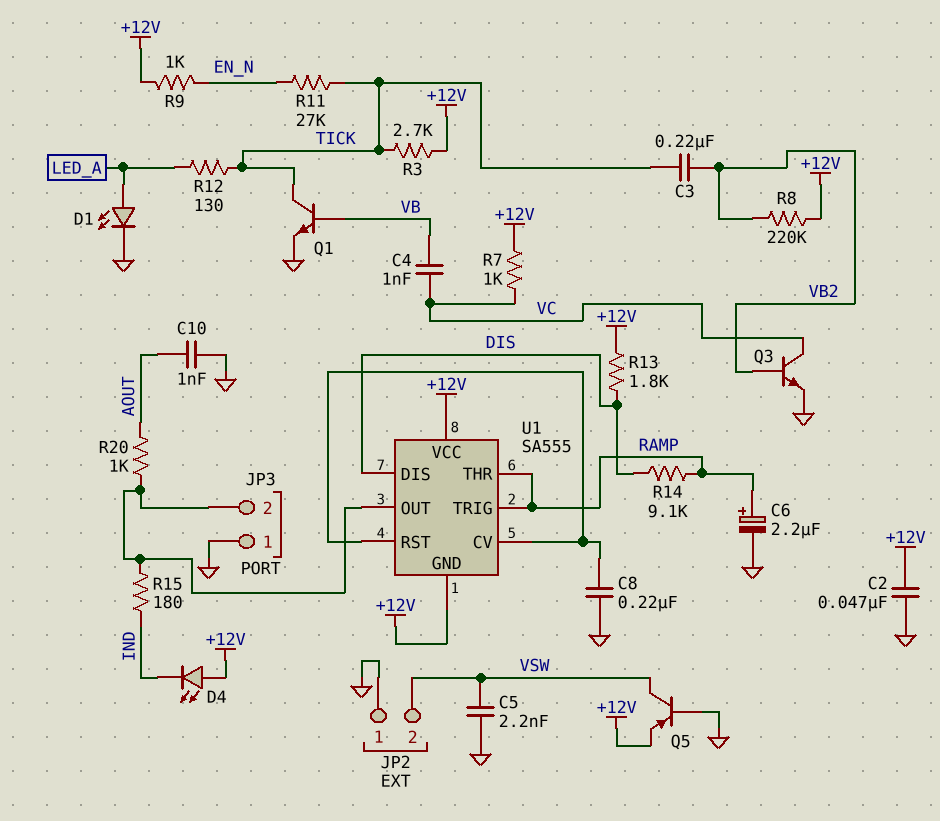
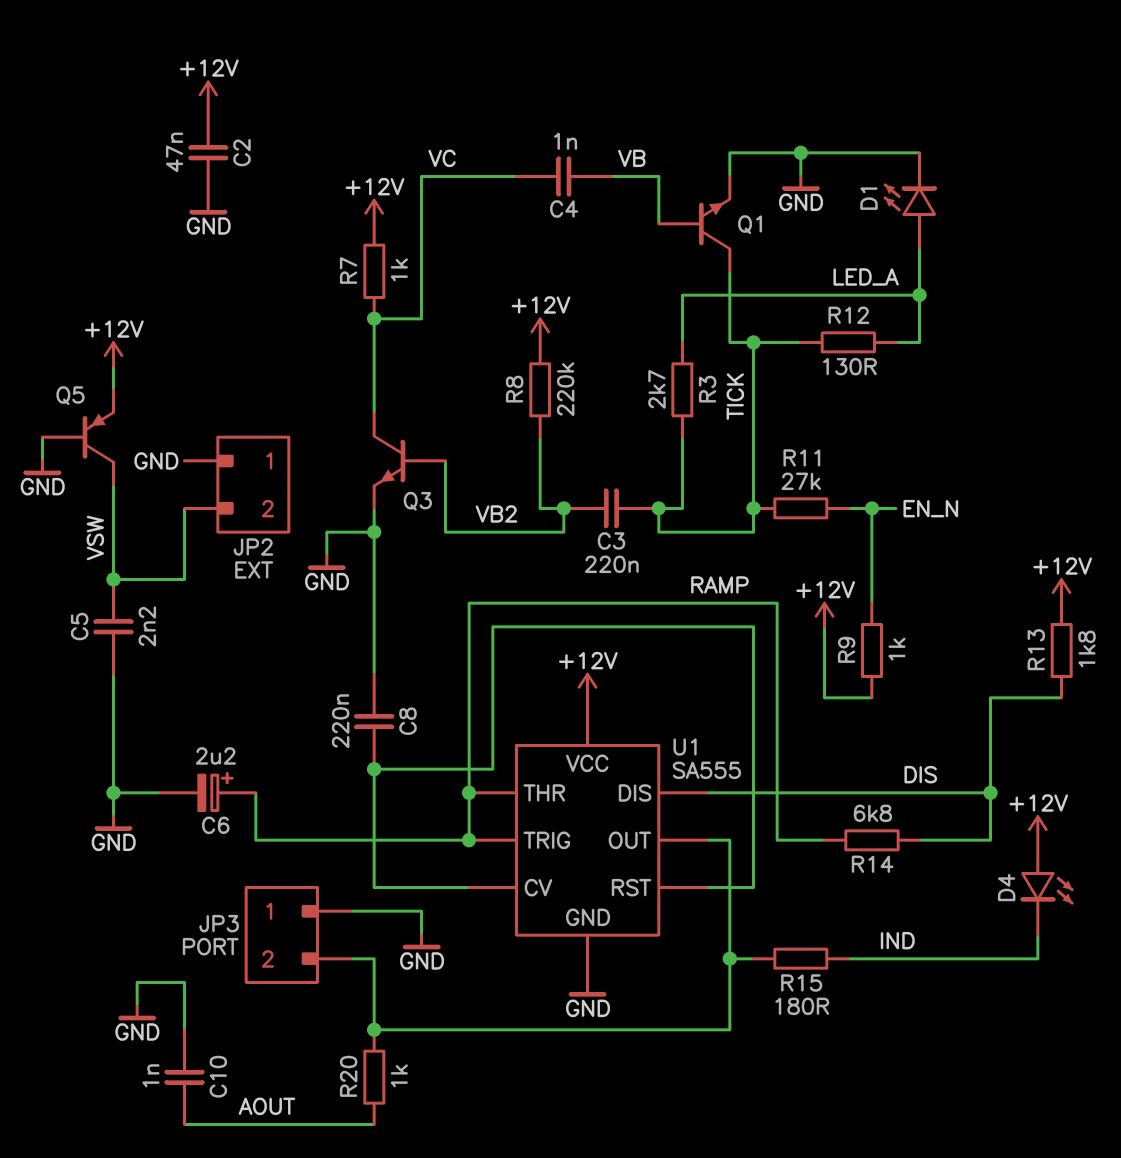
R3: 2.7k (+12V, TICK) -> 2.7k (LED_A, TICK)
R14: 9.1k (DIS, RAMP) -> 6.8k (DIS, RAMP)
U1 pin GND: +12V -> GND

